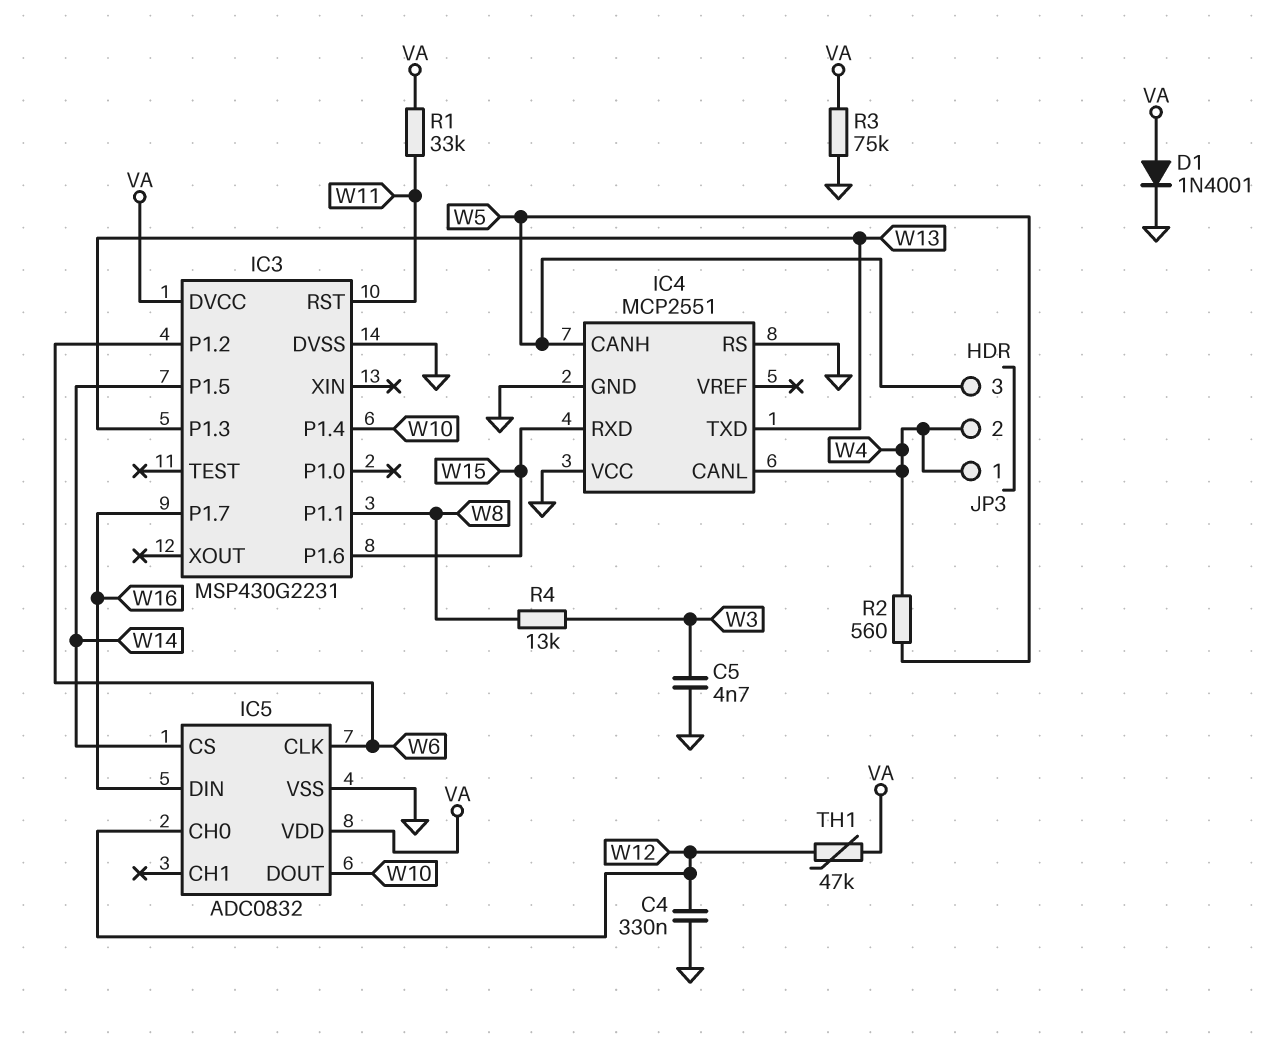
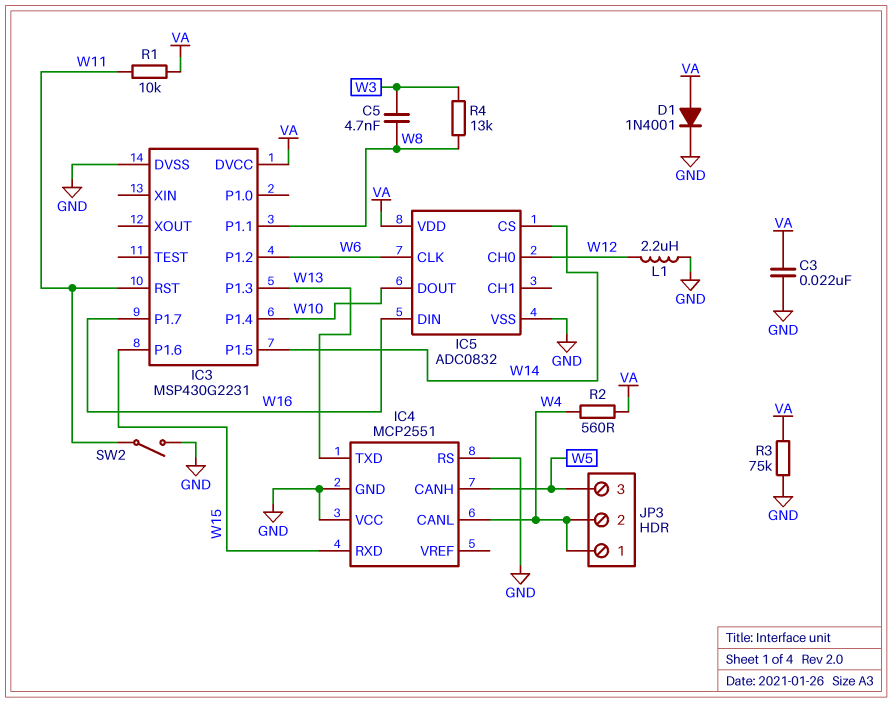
C3: none -> 22nF (GND, VA)
C4: 330nF (GND, W12) -> none
C5: 4.7nF (GND, W3) -> 4.7nF (W3, W8)
L1: none -> 2.2uH (GND, W12)
R1: 33k (VA, W11) -> 10k (VA, W11)
R2: 560 (W4, W5) -> 560 (VA, W4)
SW2: none -> switch (GND, W11)
TH1: 47k (VA, W12) -> none

